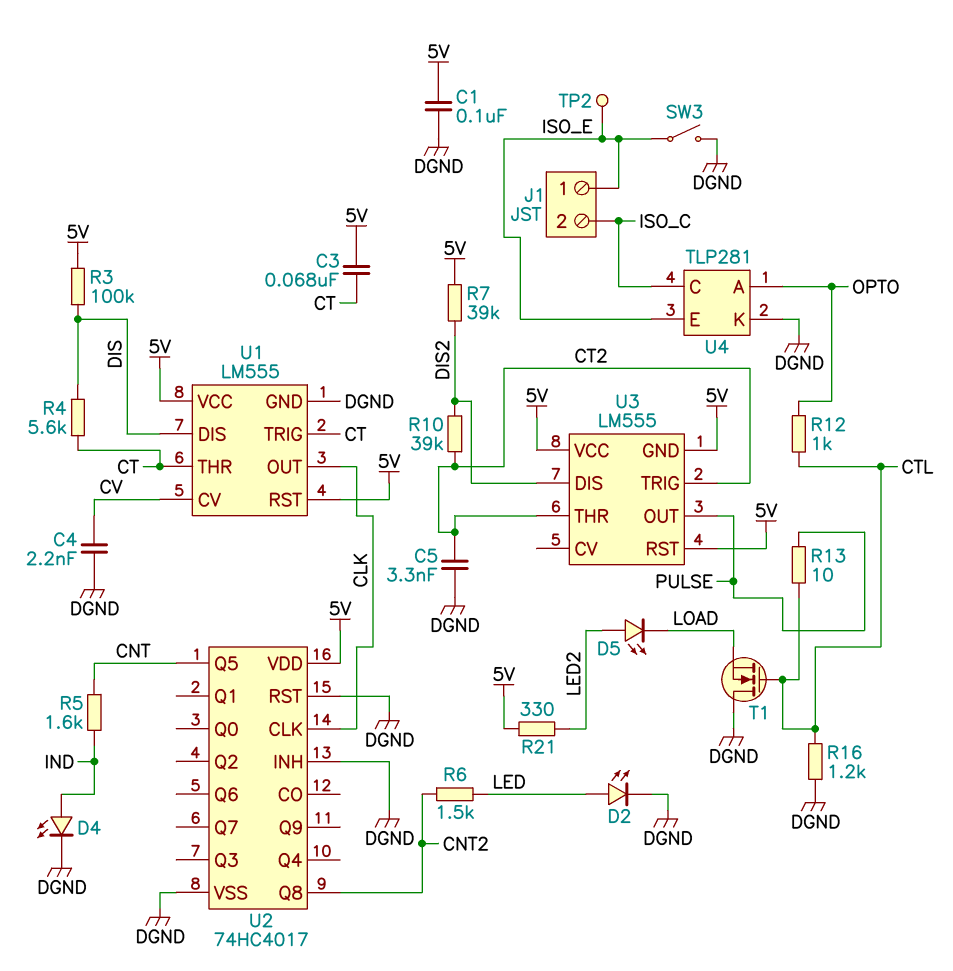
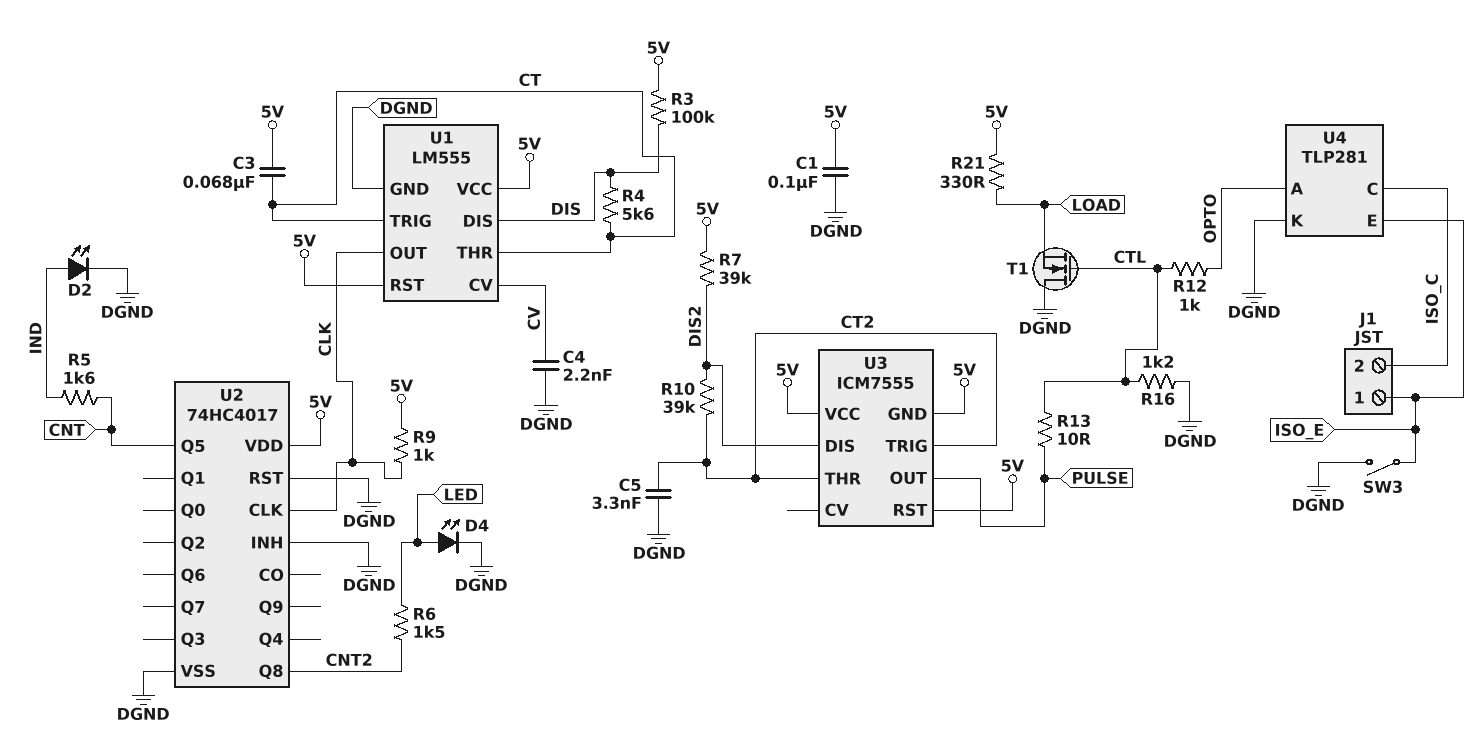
D2: LED (A LED, K DGND) -> LED (A IND, K DGND)
D4: LED (A IND, K DGND) -> LED (A LED, K DGND)
D5: LED (A LED2, K LOAD) -> none
R9: none -> 1k (5V, CLK)
R21: 330 (5V, LED2) -> 330 (5V, LOAD)
TP2: test point (ISO_E) -> none
U3: LM555 -> ICM7555

